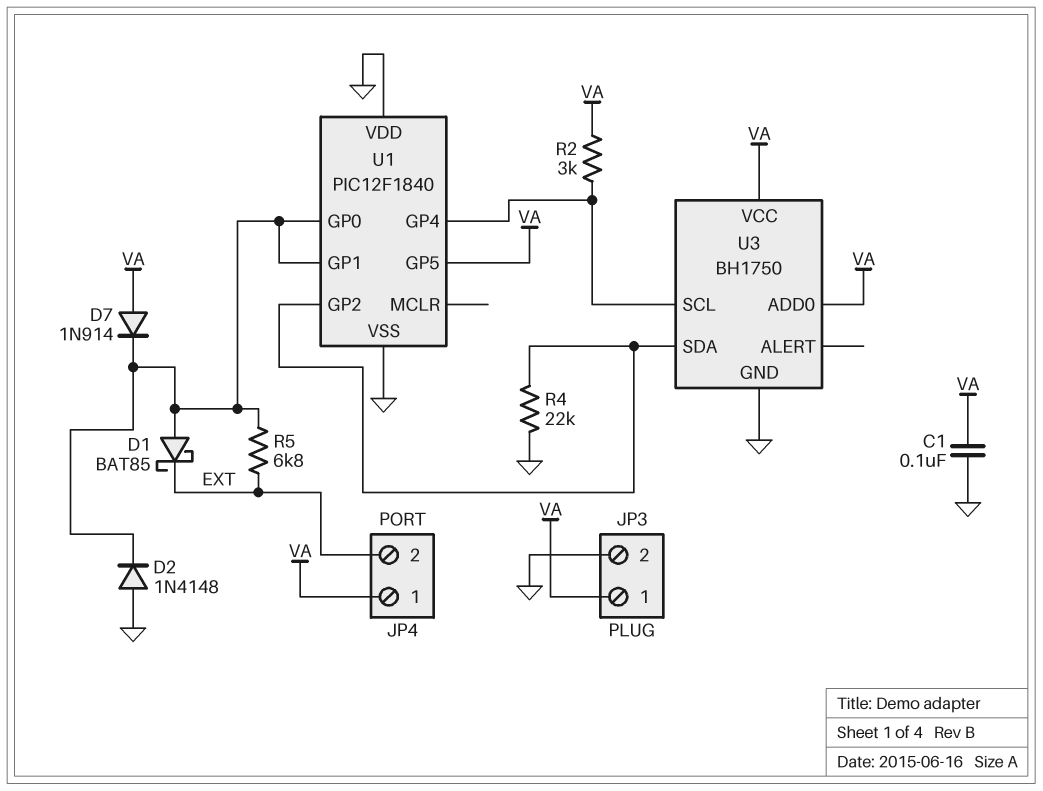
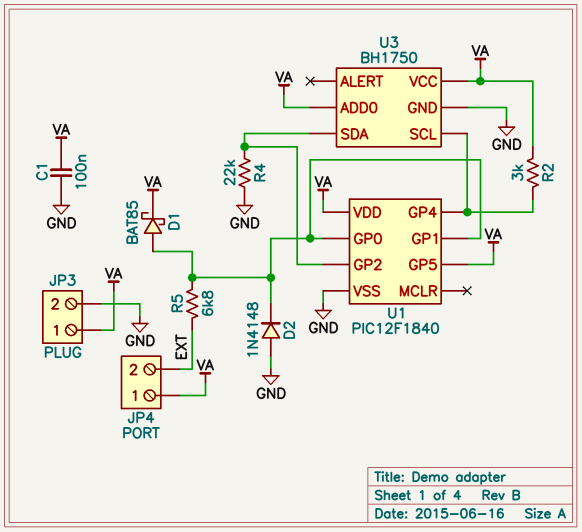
D1: schottky BAT85 (A U1/GP0, K EXT) -> schottky BAT85 (A U1/GP0, K VA)
D7: diode 1N914 (A VA, K U1/GP0) -> none
U1 pin VDD: GND -> VA

